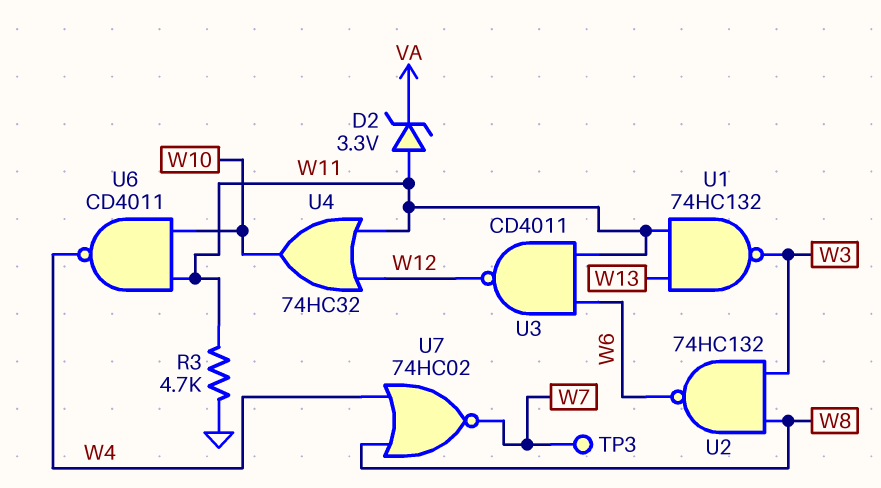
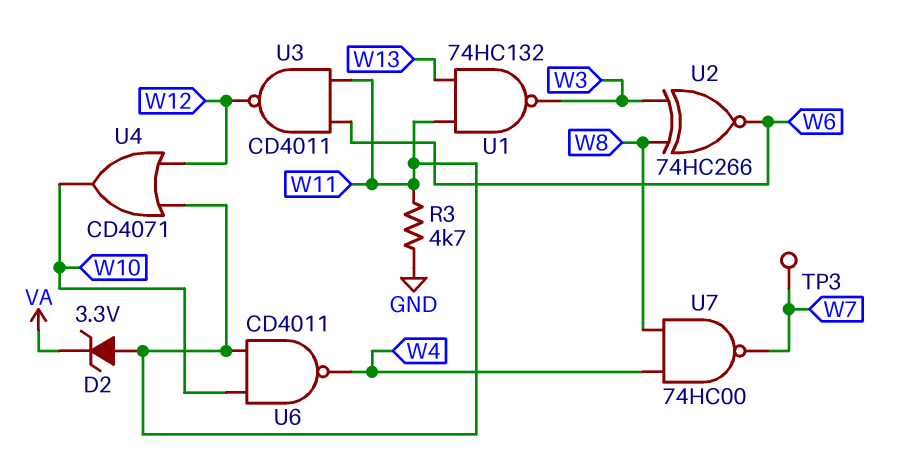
U2: NAND 74HC132 (in W3, in W8, out W6) -> XNOR 74HC266 (in W3, in W8, out W6)
U4: OR 74HC32 (in W11, in W12, out W10) -> OR CD4071 (in W11, in W12, out W10)
U7: NOR 74HC02 (in W4, in W8, out W7) -> NAND 74HC00 (in W4, in W8, out W7)

